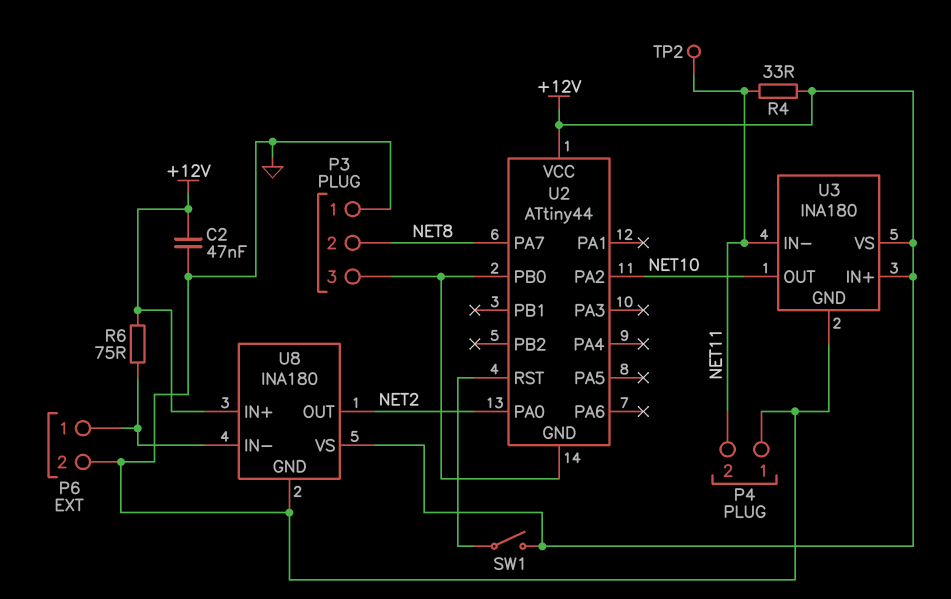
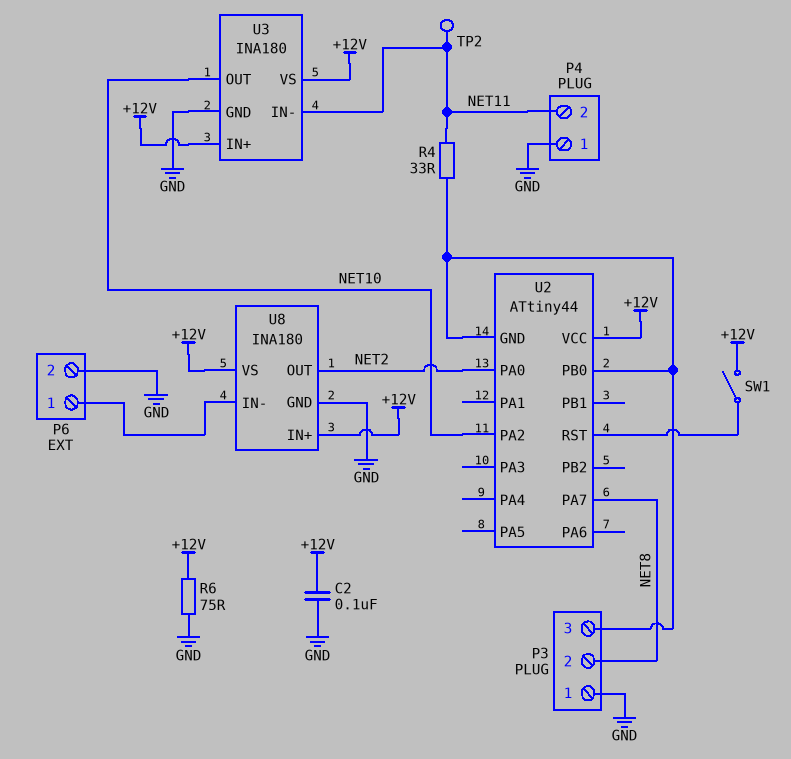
C2: 47nF (+12V, GND) -> 100nF (+12V, GND)
R4: 33 (+12V, NET11) -> 33 (NET11, P3/3)
R6: 75 (+12V, P6/1) -> 75 (+12V, GND)

